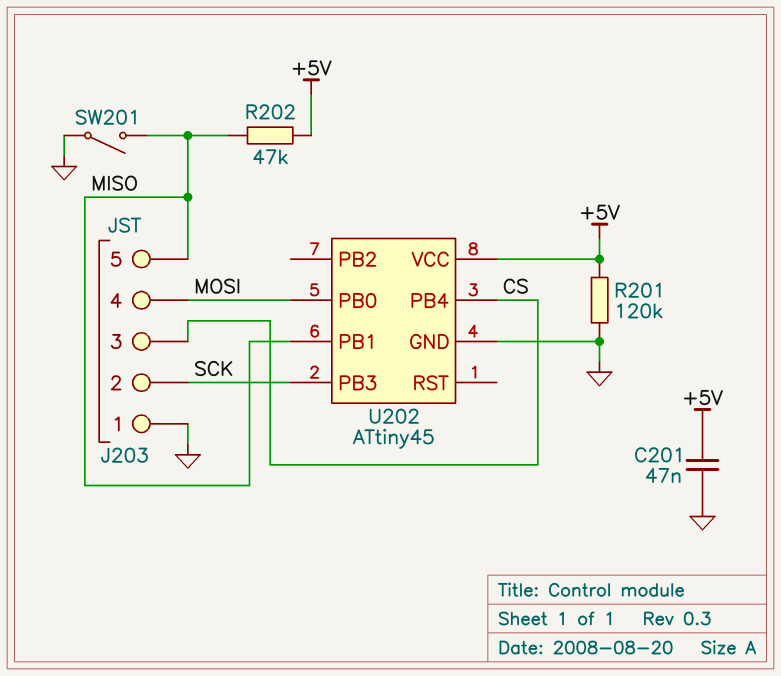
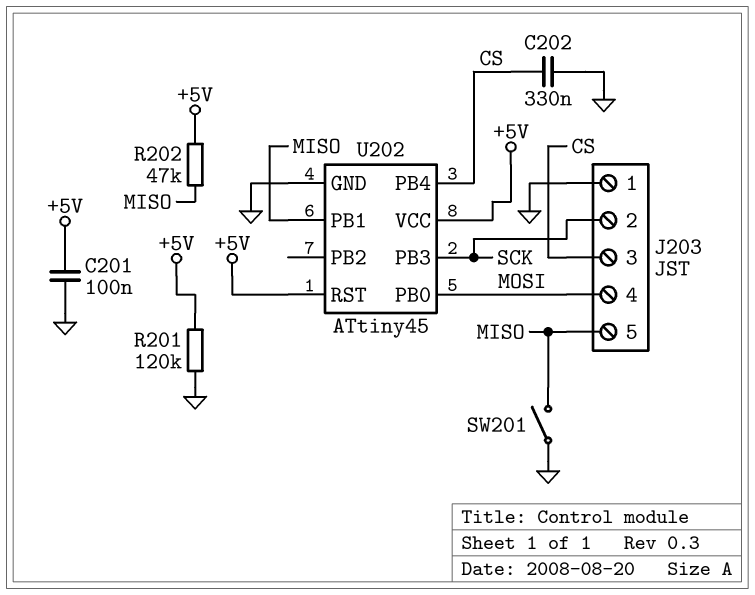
C201: 47nF (+5V, GND) -> 100nF (+5V, GND)
C202: none -> 330nF (CS, GND)
U202 pin RST: none -> +5V

